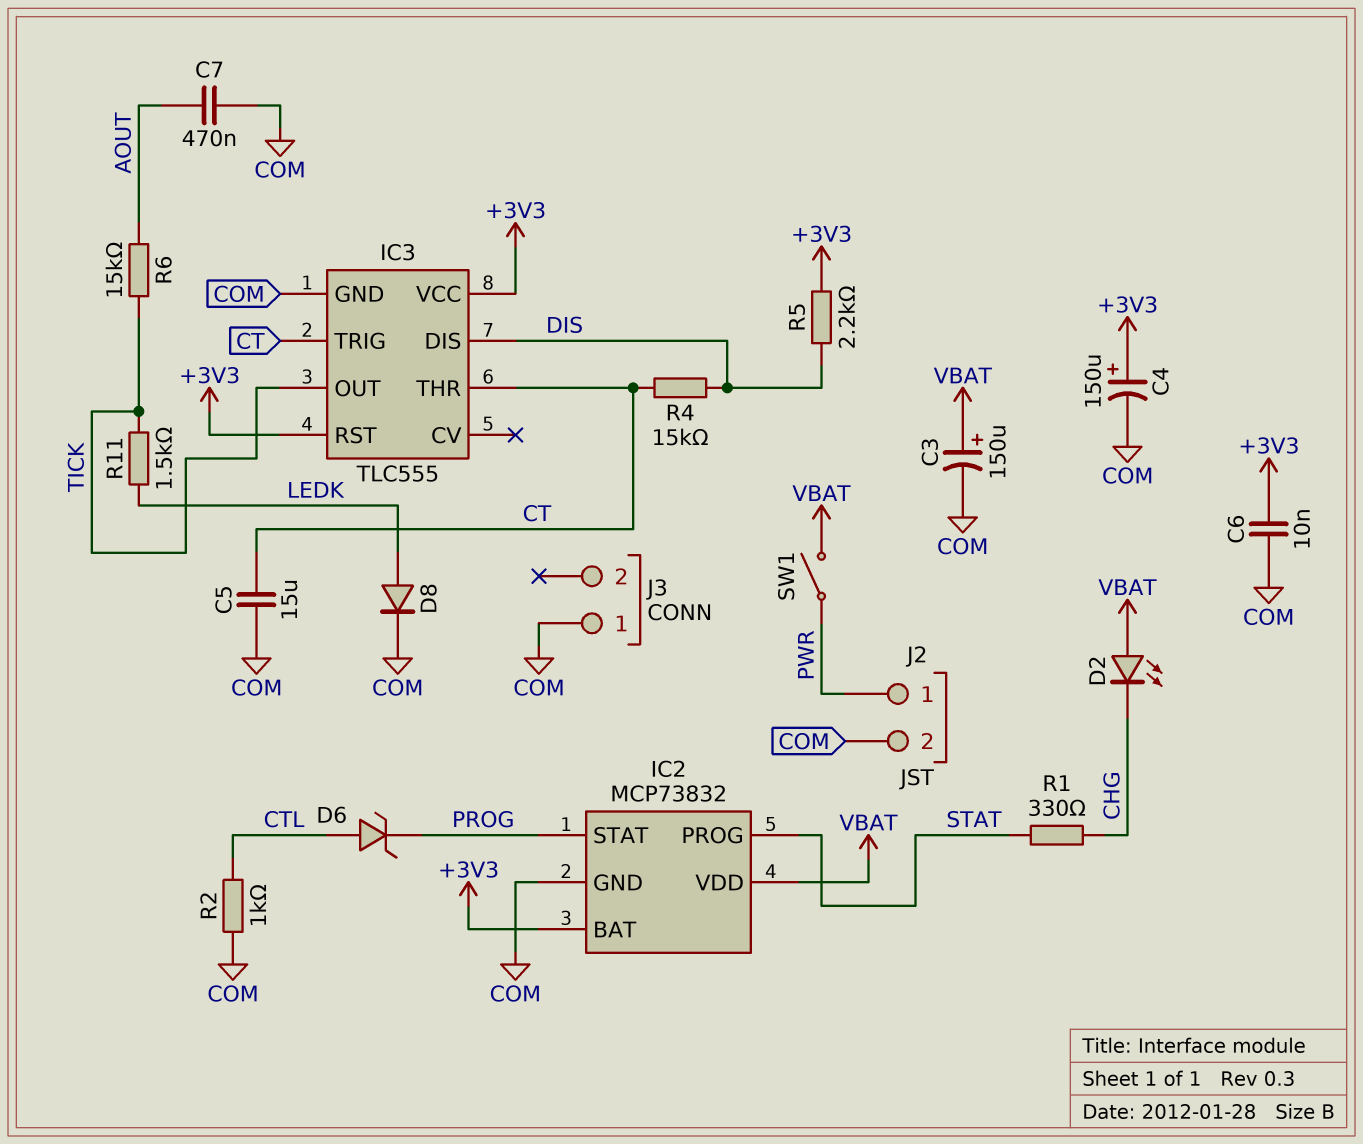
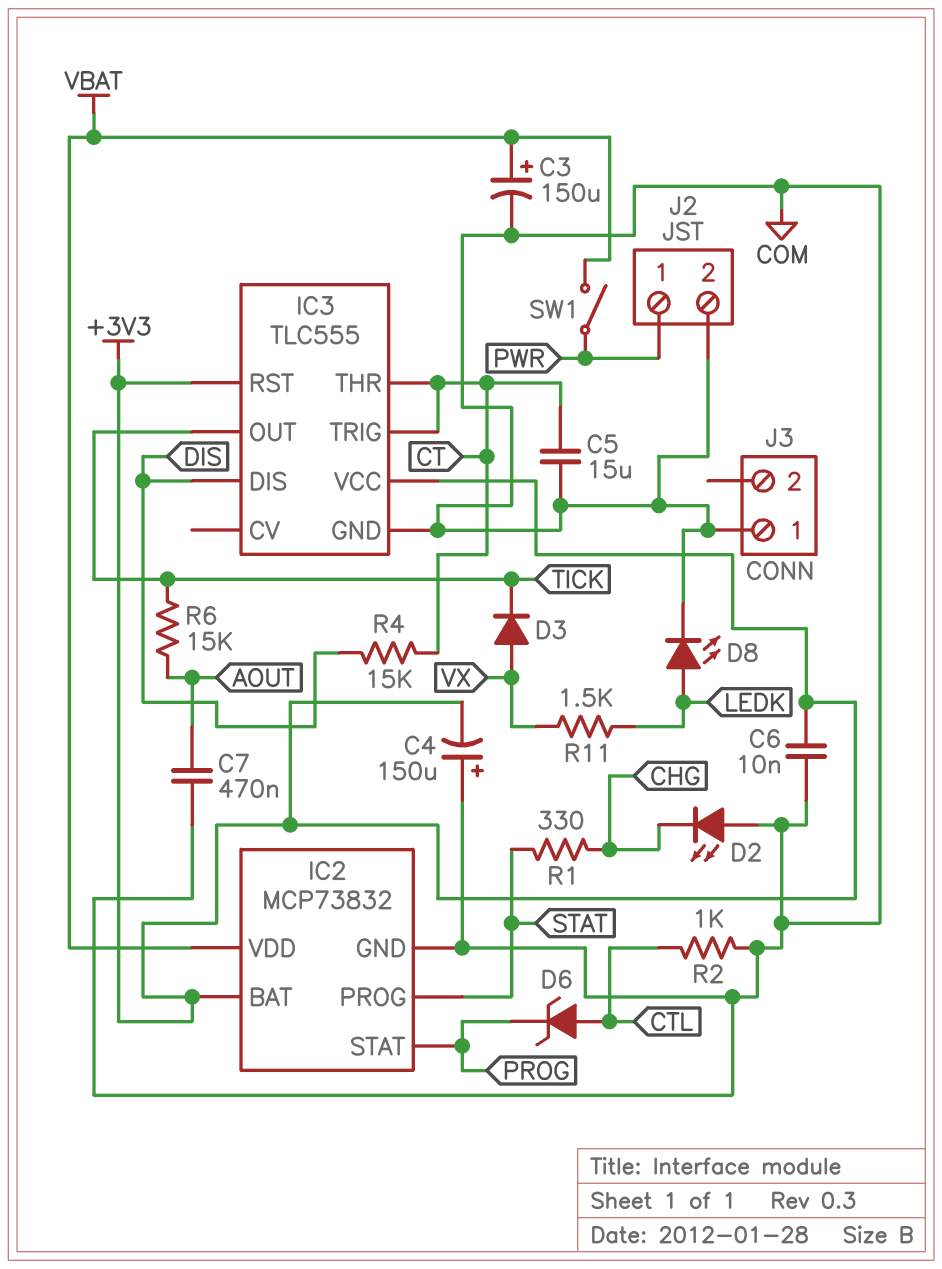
C4: 150uF (plus +3V3, minus COM) -> 150uF (plus COM, minus +3V3)
D2: LED (A VBAT, K CHG) -> LED (A COM, K CHG)
D3: none -> diode (A VX, K TICK)
D8: diode (A LEDK, K COM) -> LED (A LEDK, K COM)
R5: 2.2k (+3V3, DIS) -> none
R11: 1.5k (LEDK, TICK) -> 1.5k (LEDK, VX)

